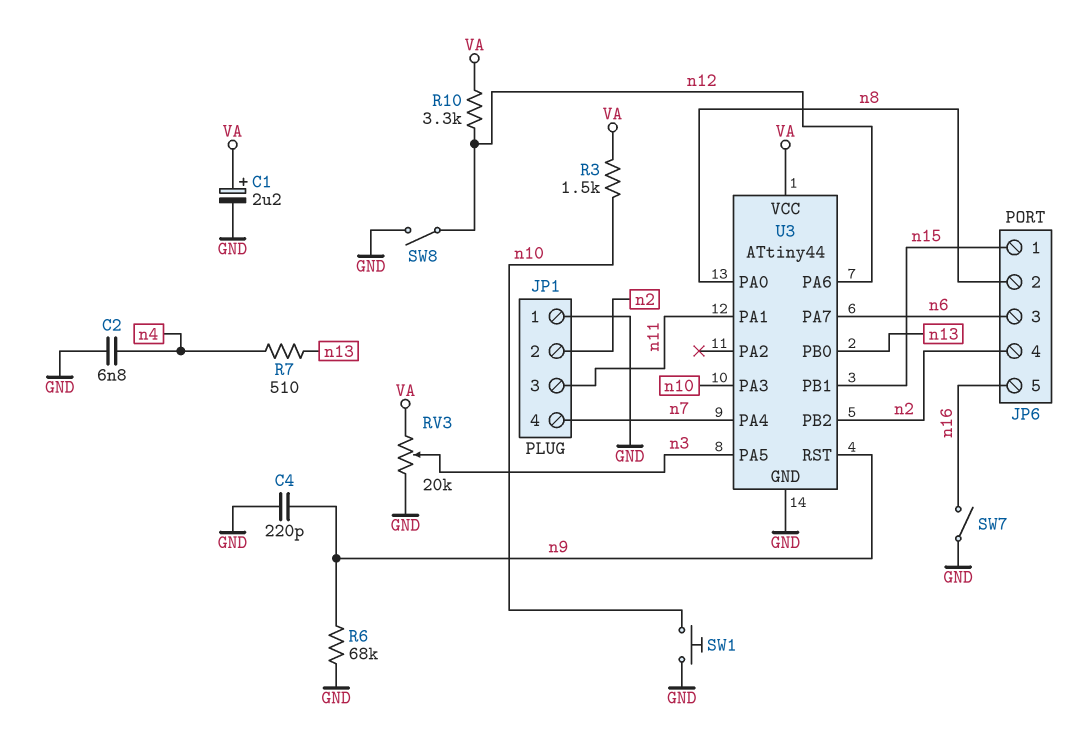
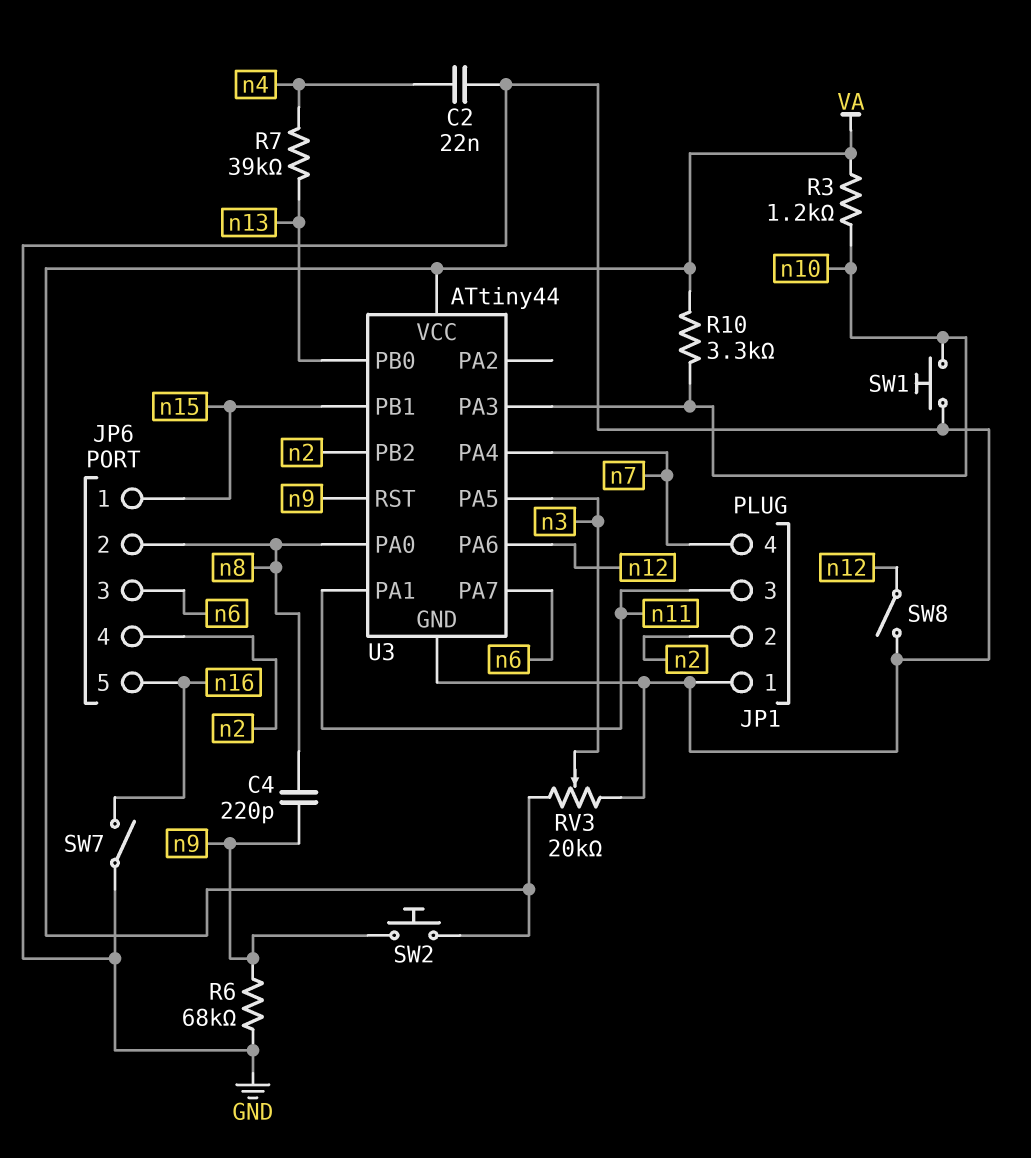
C1: 2.2uF (plus VA, minus GND) -> none
C2: 6.8nF (GND, n4) -> 22nF (GND, n4)
C4: 220pF (GND, n9) -> 220pF (n8, n9)
R3: 1.5k (VA, n10) -> 1.2k (VA, n10)
R7: 510 (n4, n13) -> 39k (n4, n13)
R10: 3.3k (VA, n12) -> 3.3k (VA, n10)
SW2: none -> button (VA, n9)

